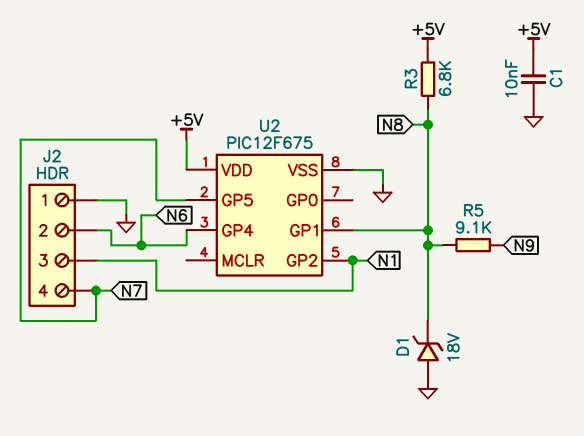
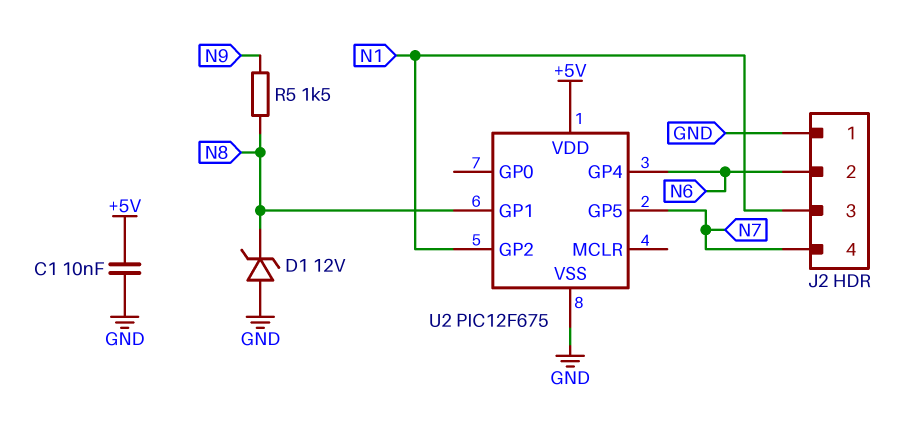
D1: zener 18V (A GND, K N8) -> zener 12V (A GND, K N8)
R3: 6.8k (+5V, N8) -> none
R5: 9.1k (N8, N9) -> 1.5k (N8, N9)

